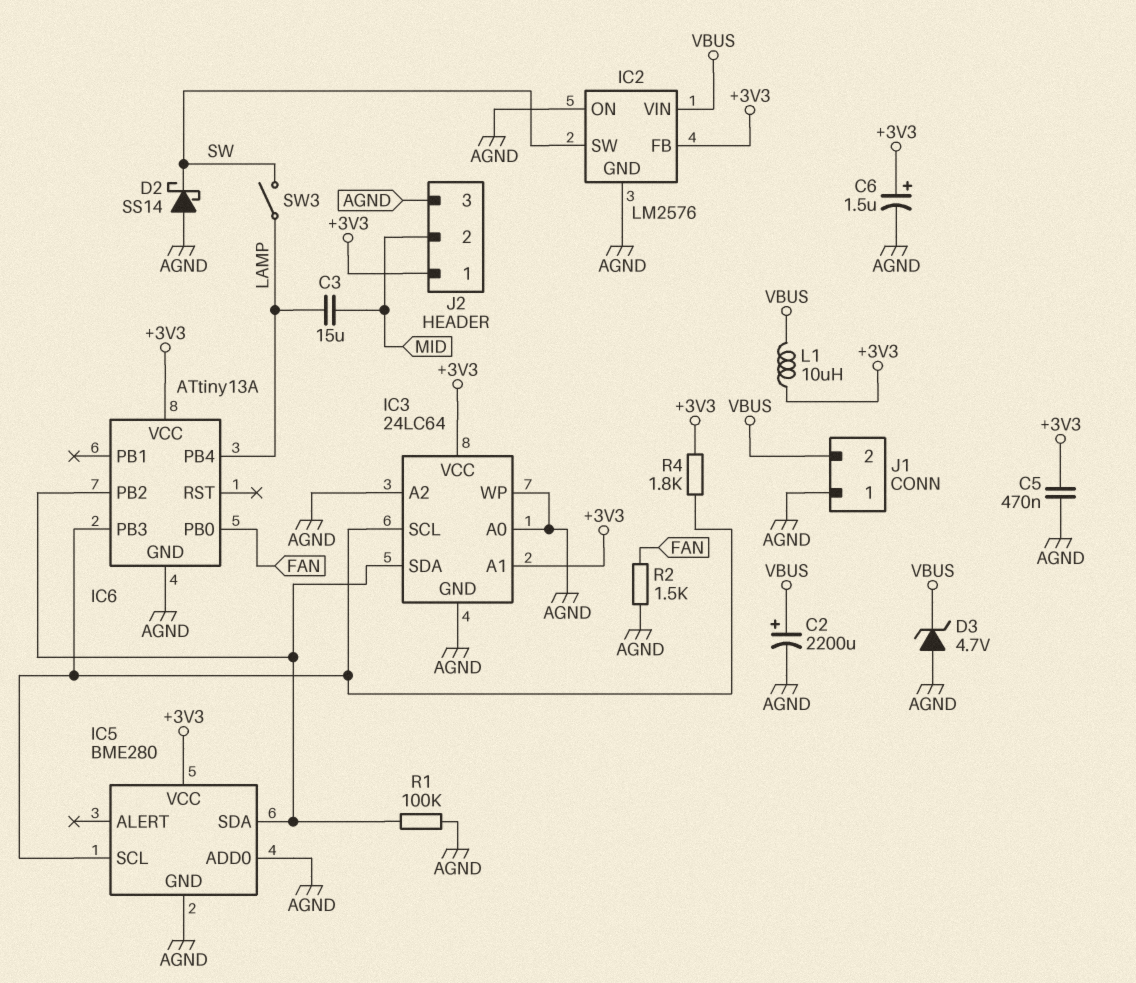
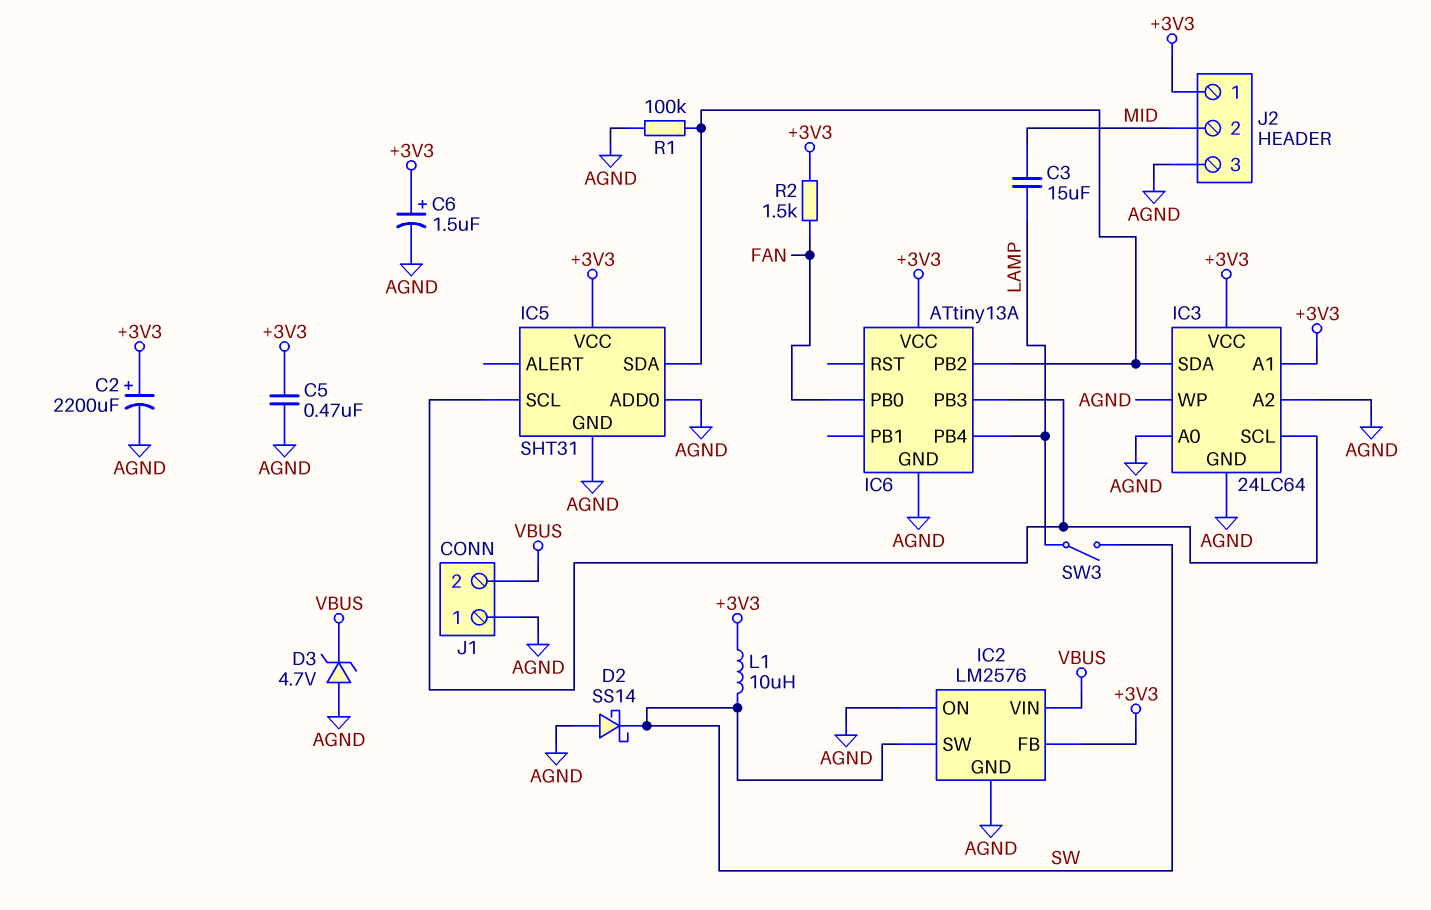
C2: 2200uF (plus VBUS, minus AGND) -> 2200uF (plus +3V3, minus AGND)
IC5: BME280 -> SHT31
L1: 10uH (+3V3, VBUS) -> 10uH (+3V3, SW)
R2: 1.5k (AGND, FAN) -> 1.5k (+3V3, FAN)
R4: 1.8k (+3V3, IC3/SCL) -> none

